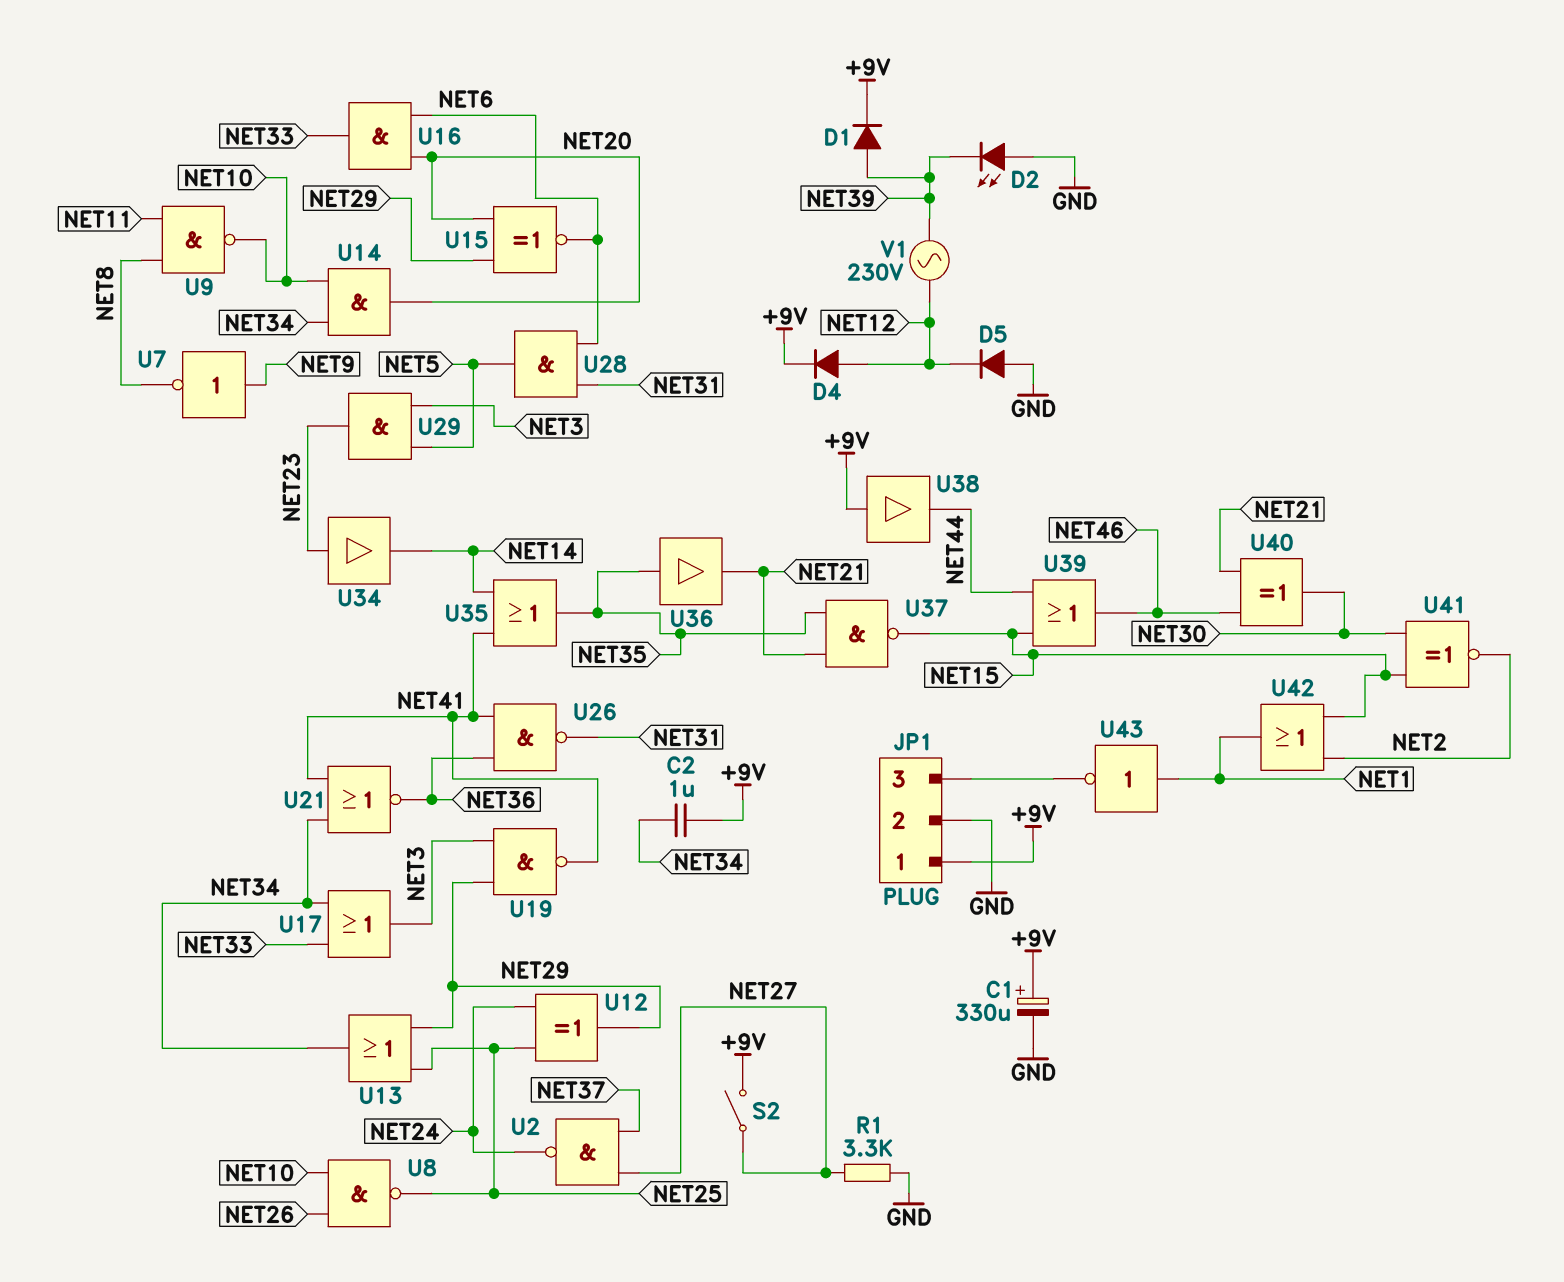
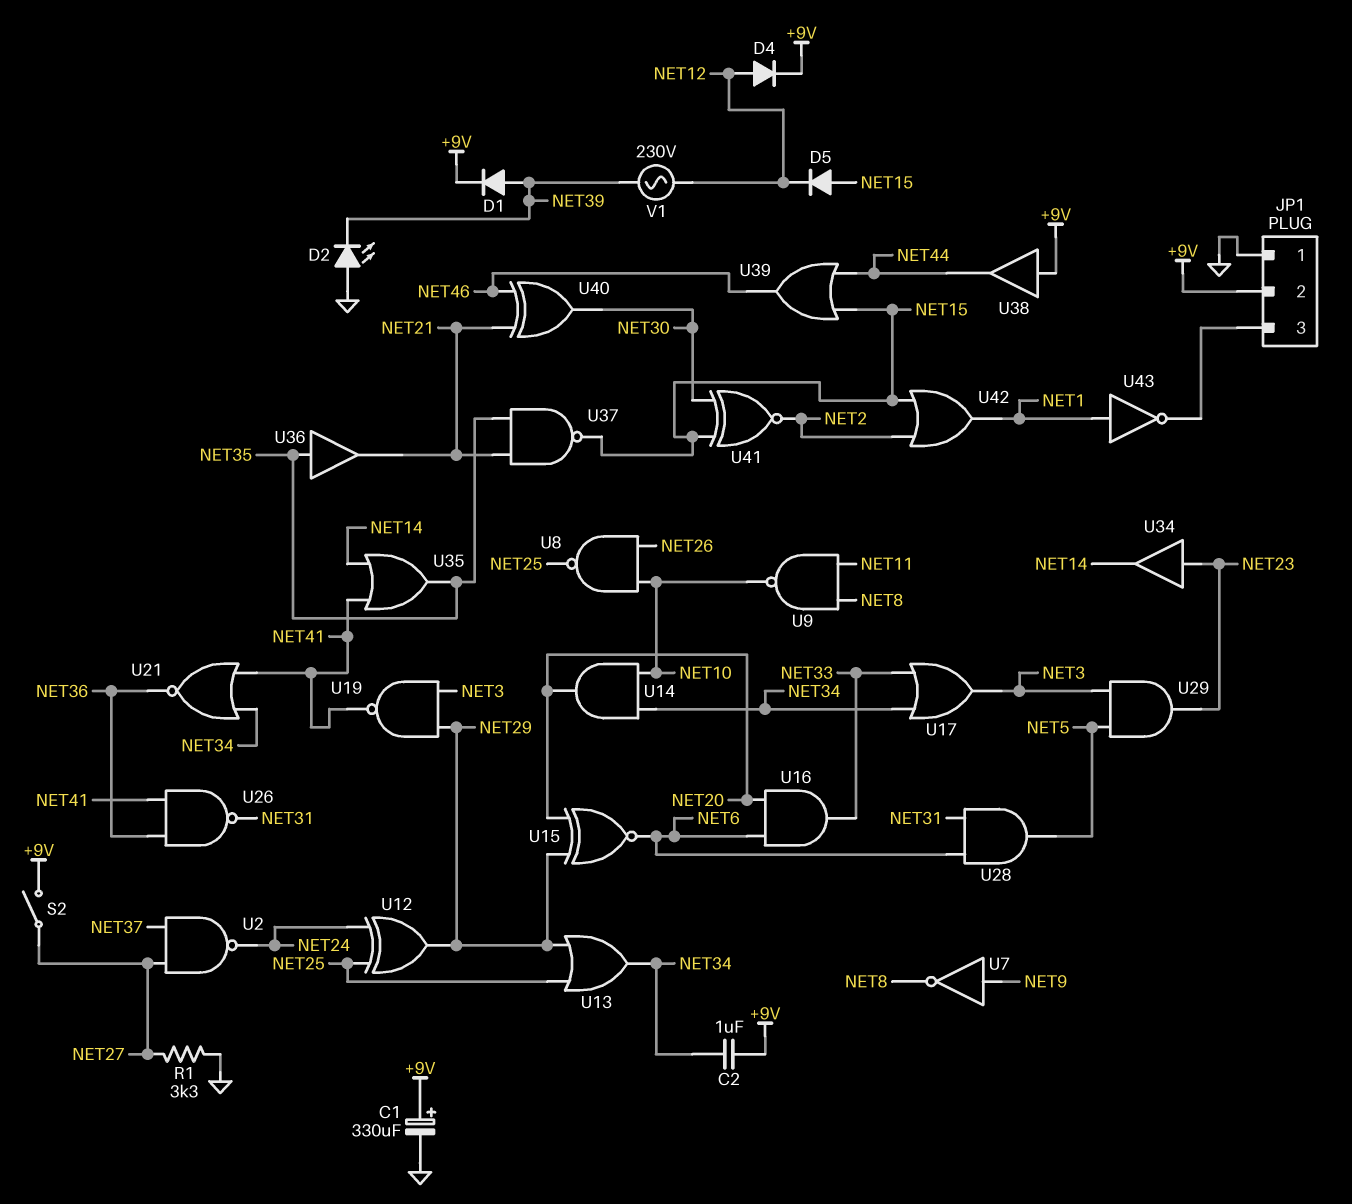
D5: diode (A GND, K NET12) -> diode (A NET15, K NET12)
JP1 pin 1: +9V -> GND
JP1 pin 2: GND -> +9V

